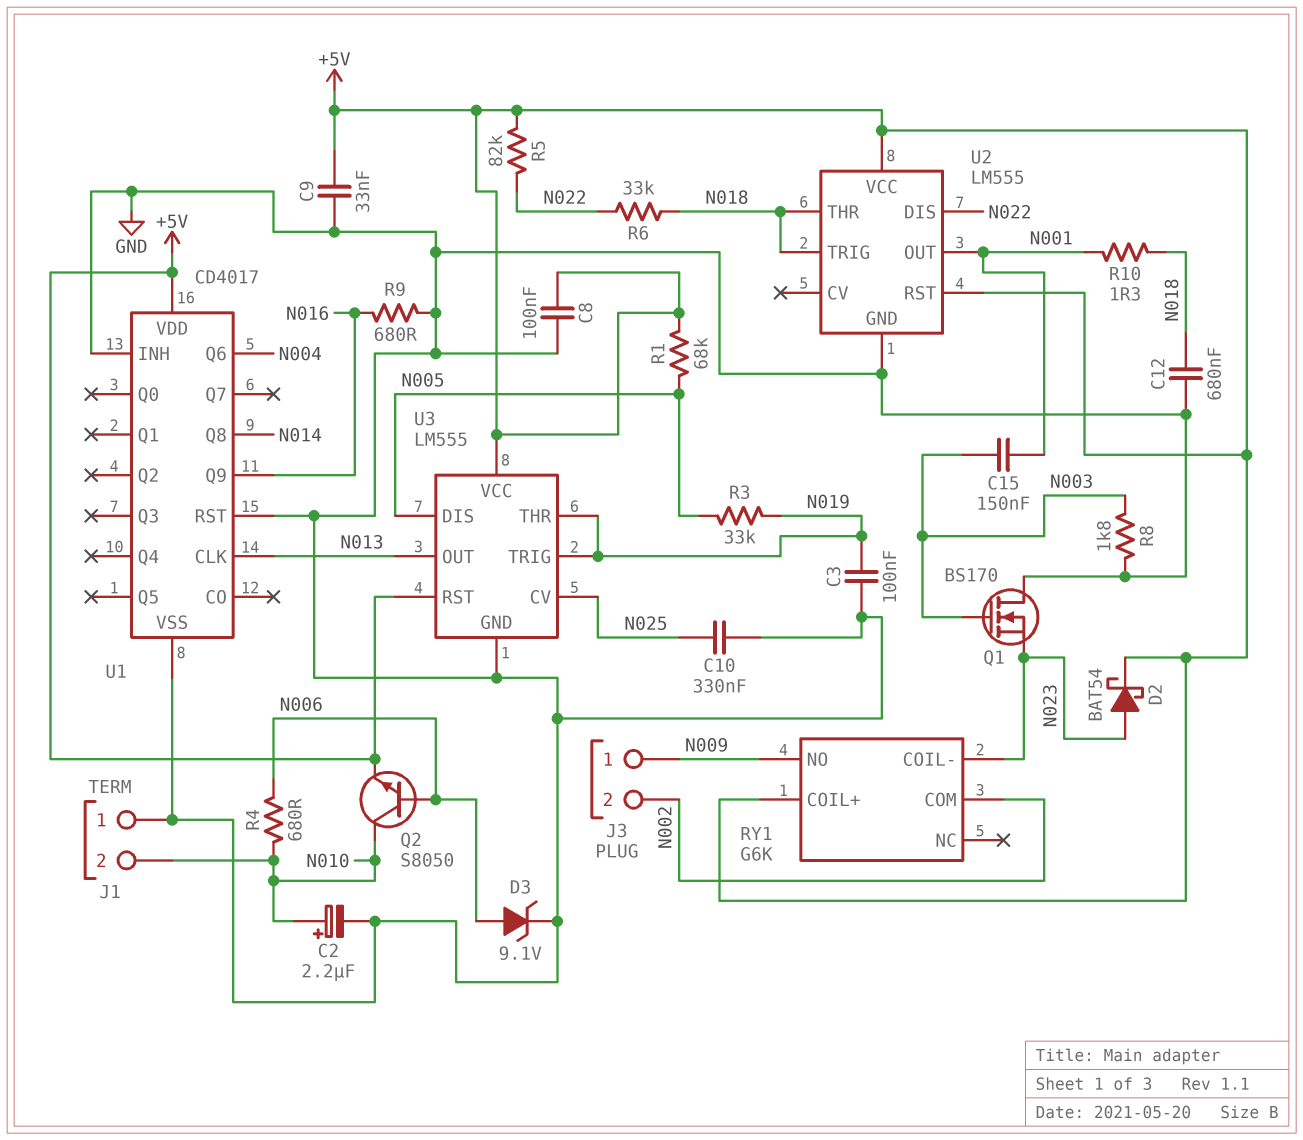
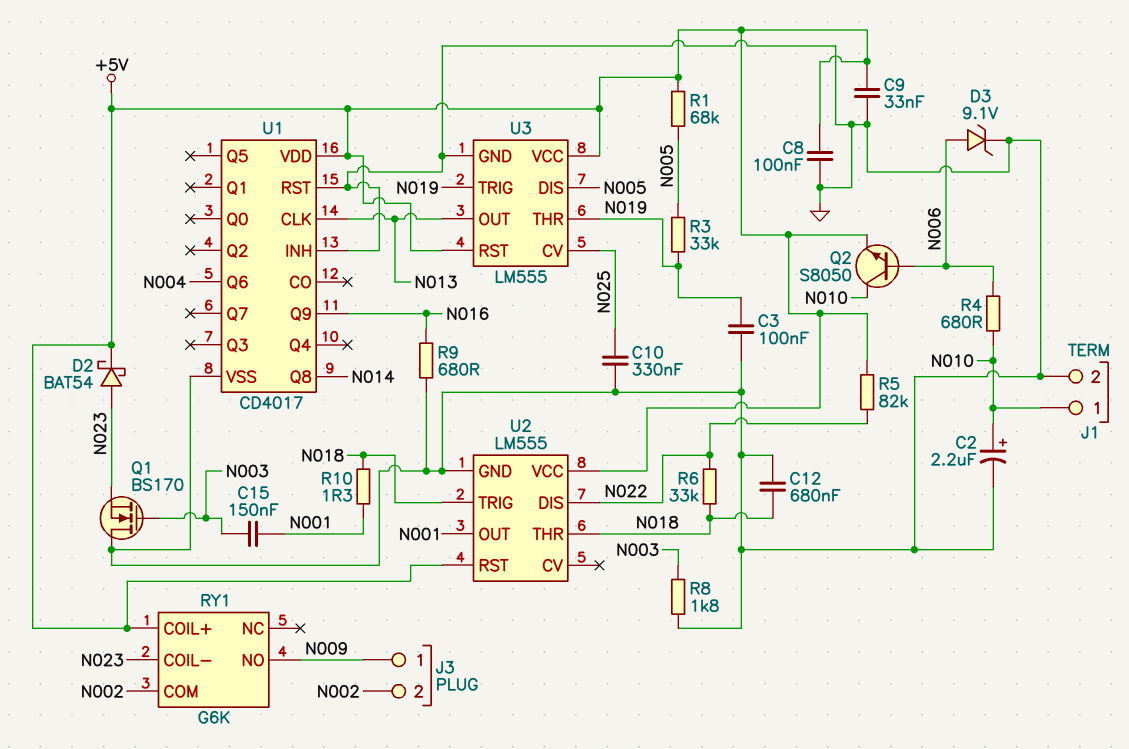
J1 pin 1: GND -> N010
J1 pin 2: N010 -> GND

